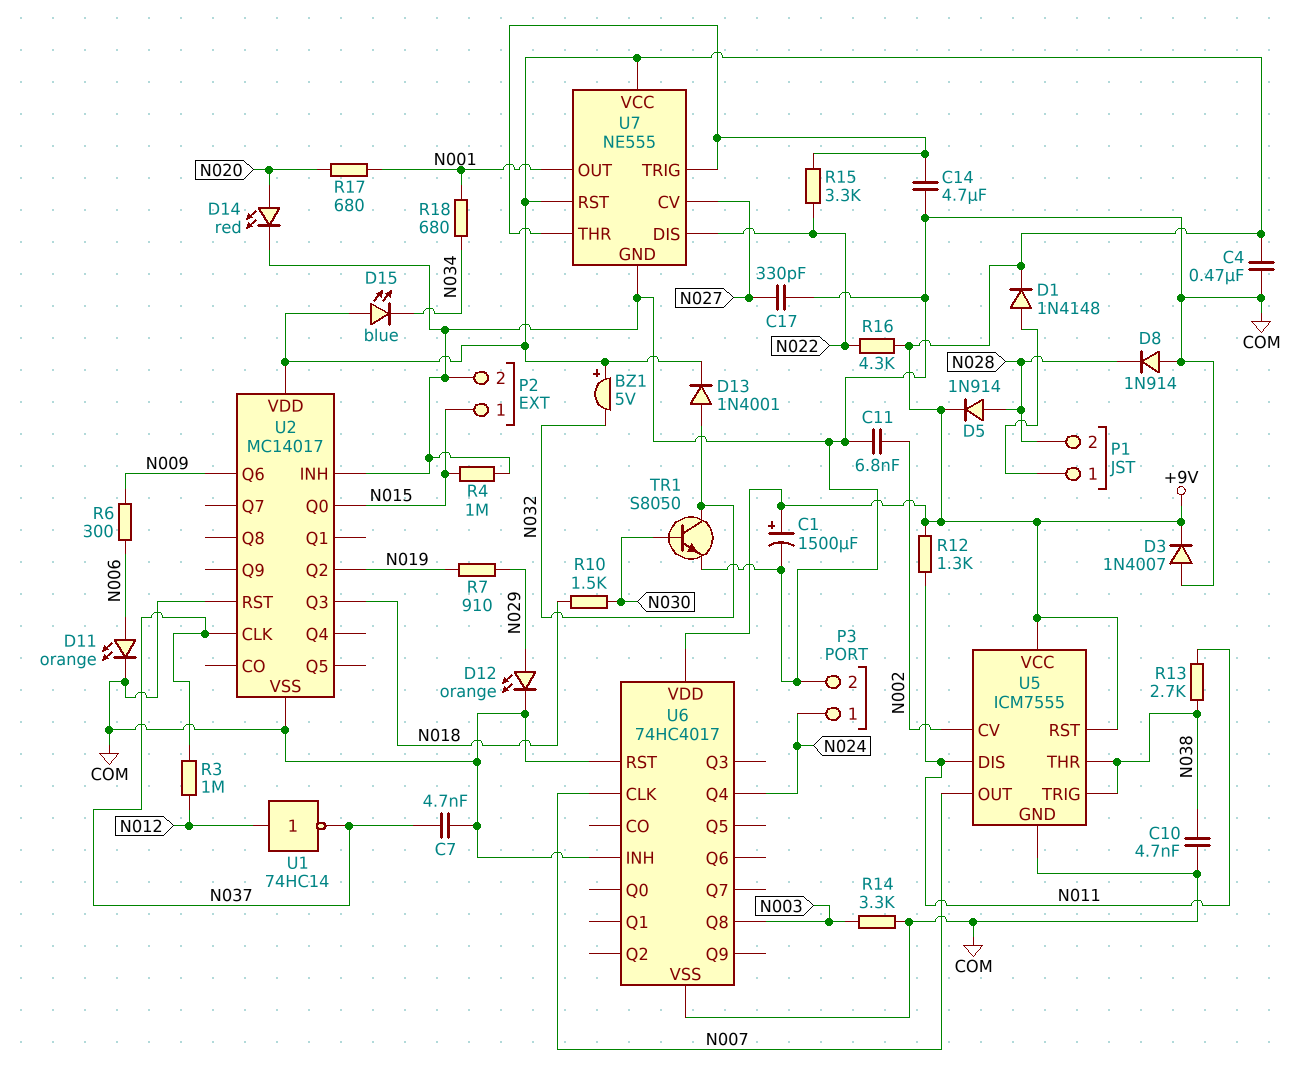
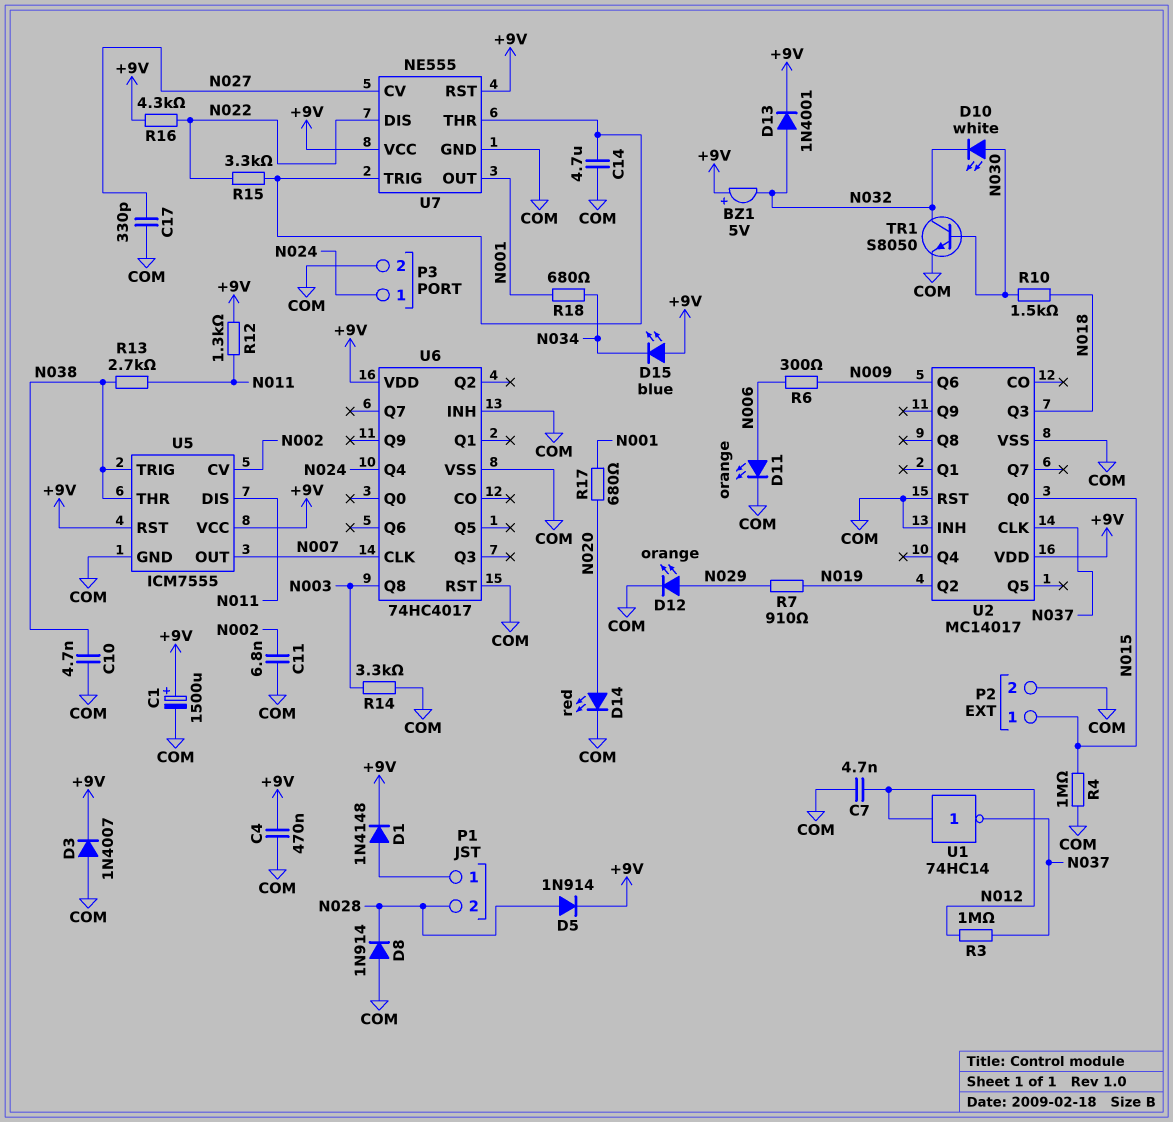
C7: 4.7nF (COM, N037) -> 4.7nF (COM, N012)
D10: none -> LED white (A N030, K N032)

